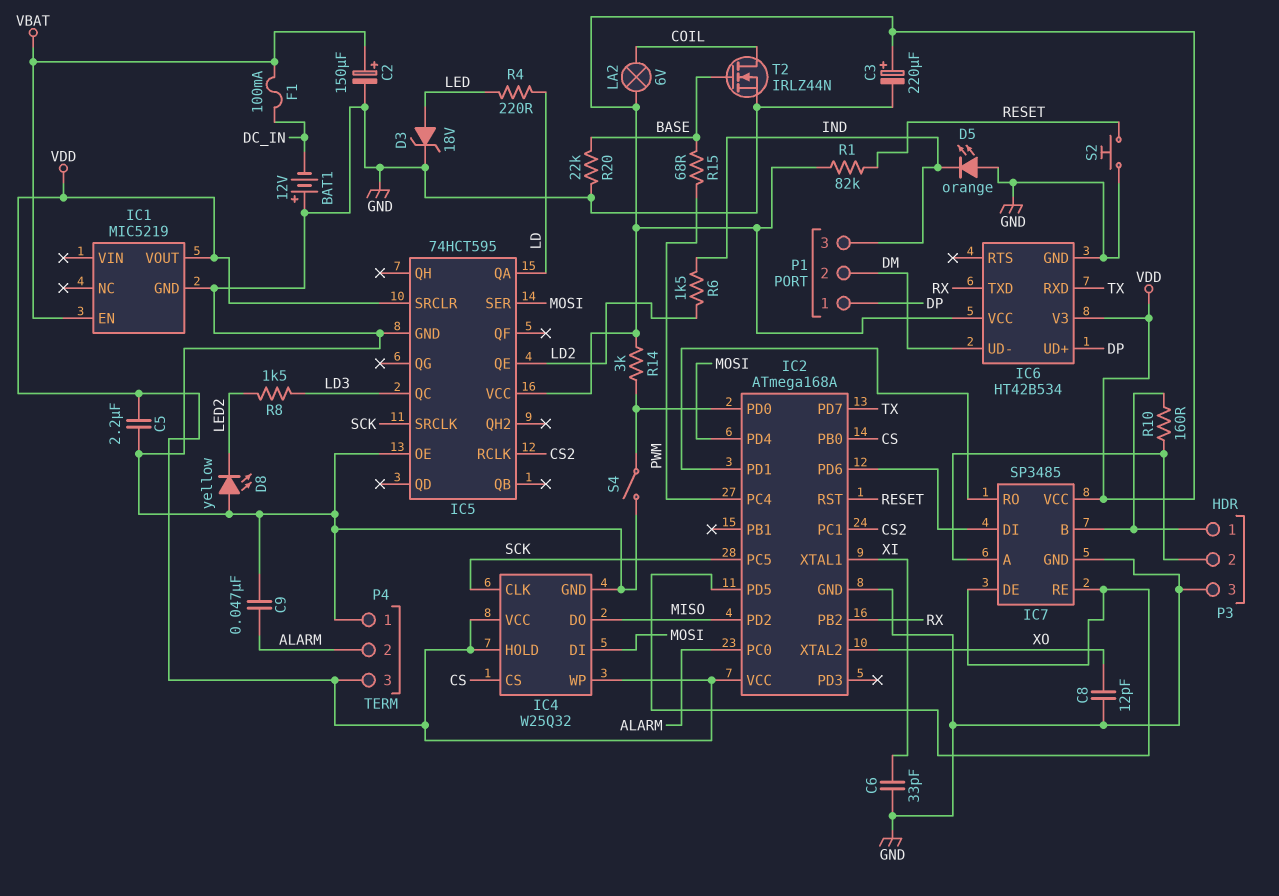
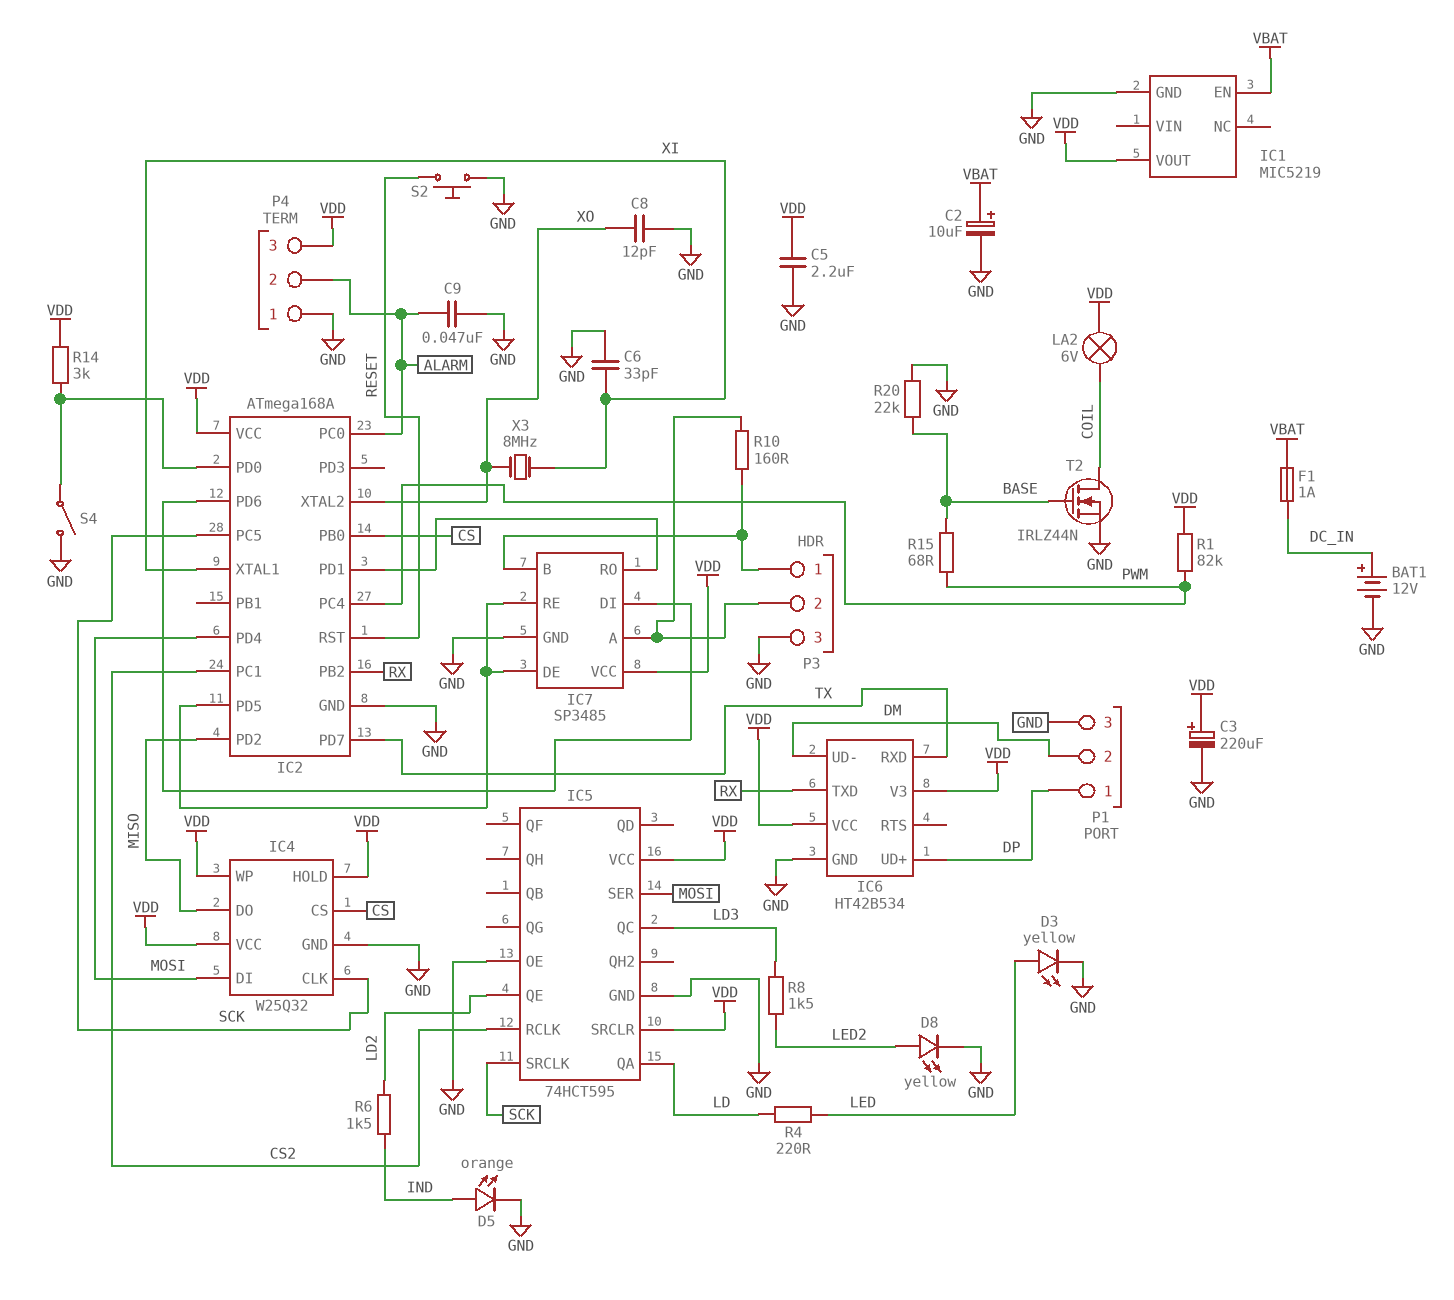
BAT1: 12V (plus GND, minus DC_IN) -> 12V (plus DC_IN, minus GND)
C2: 150uF (plus VBAT, minus GND) -> 10uF (plus VBAT, minus GND)
D3: zener 18V (A LED, K GND) -> LED yellow (A LED, K GND)
D5: LED orange (A GND, K IND) -> LED orange (A IND, K GND)
D8: LED yellow (A GND, K LED2) -> LED yellow (A LED2, K GND)
F1: 100mA (DC_IN, VBAT) -> 1A (DC_IN, VBAT)
P1 pin 3: IND -> GND
R1: 82k (RESET, VDD) -> 82k (PWM, VDD)
X3: none -> 8MHz (XI, XO)

